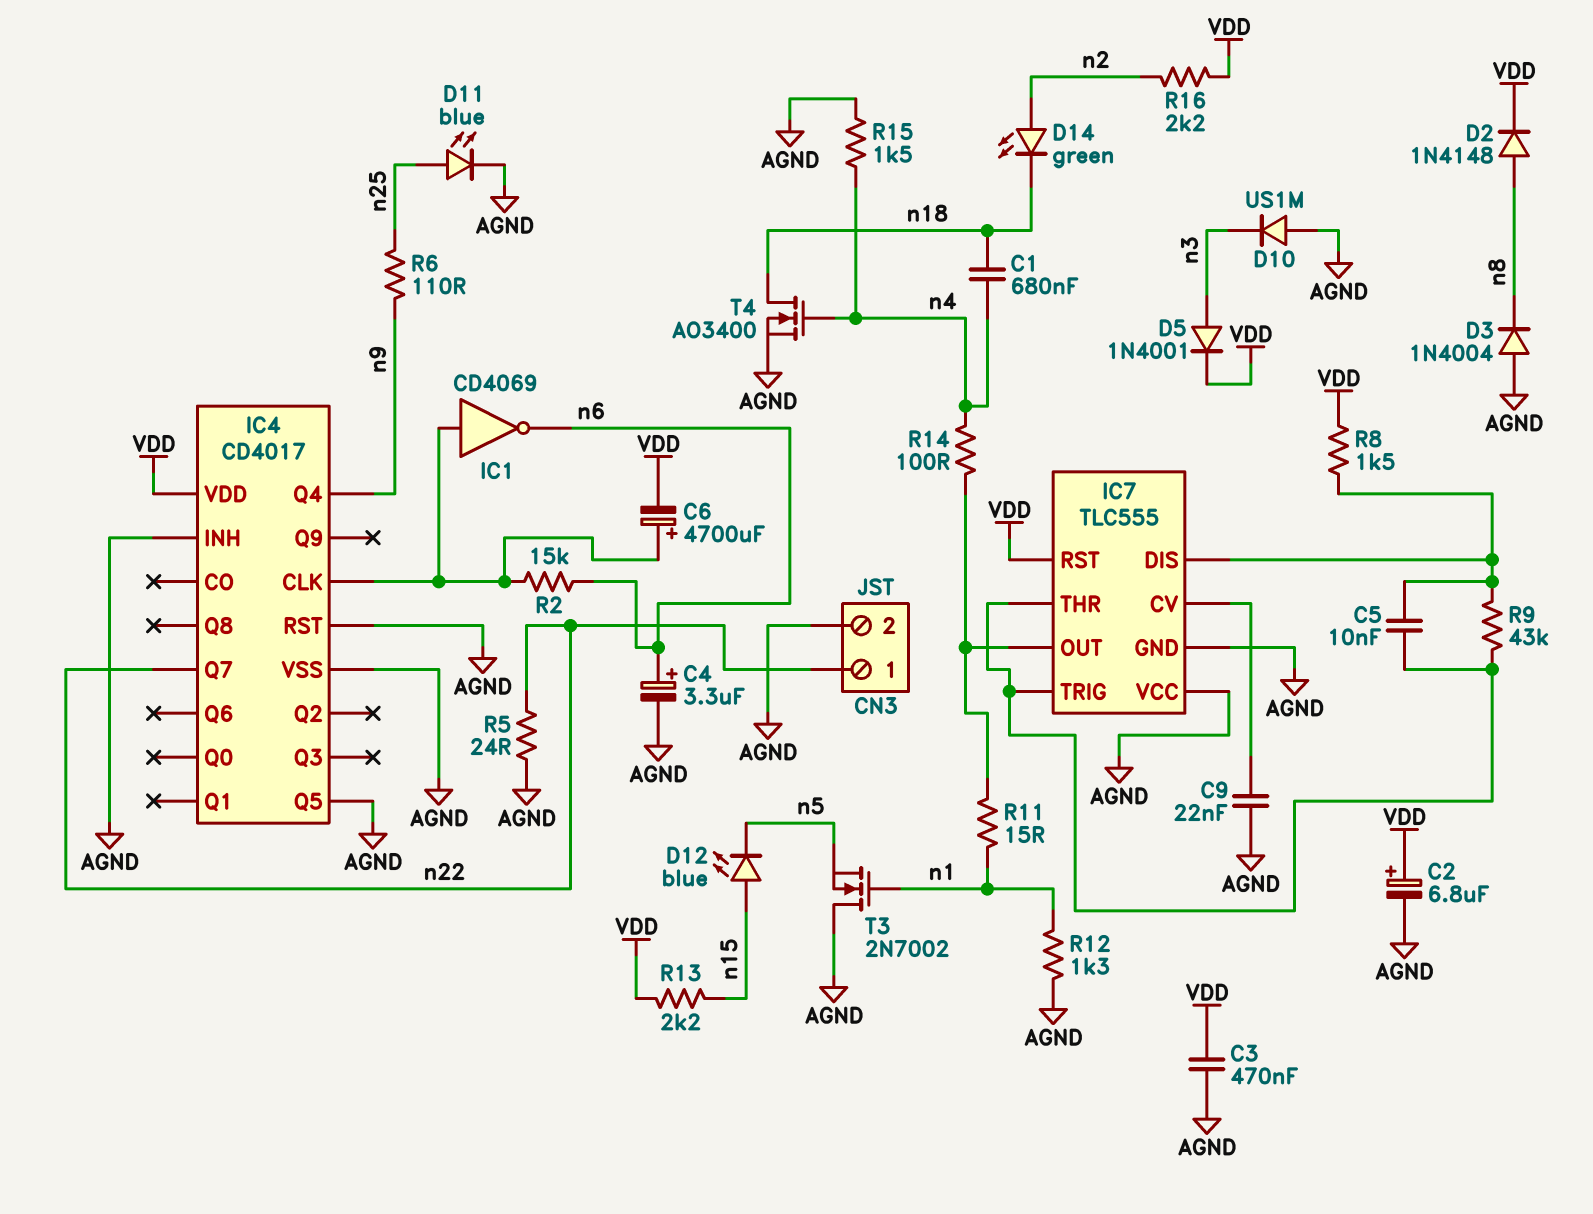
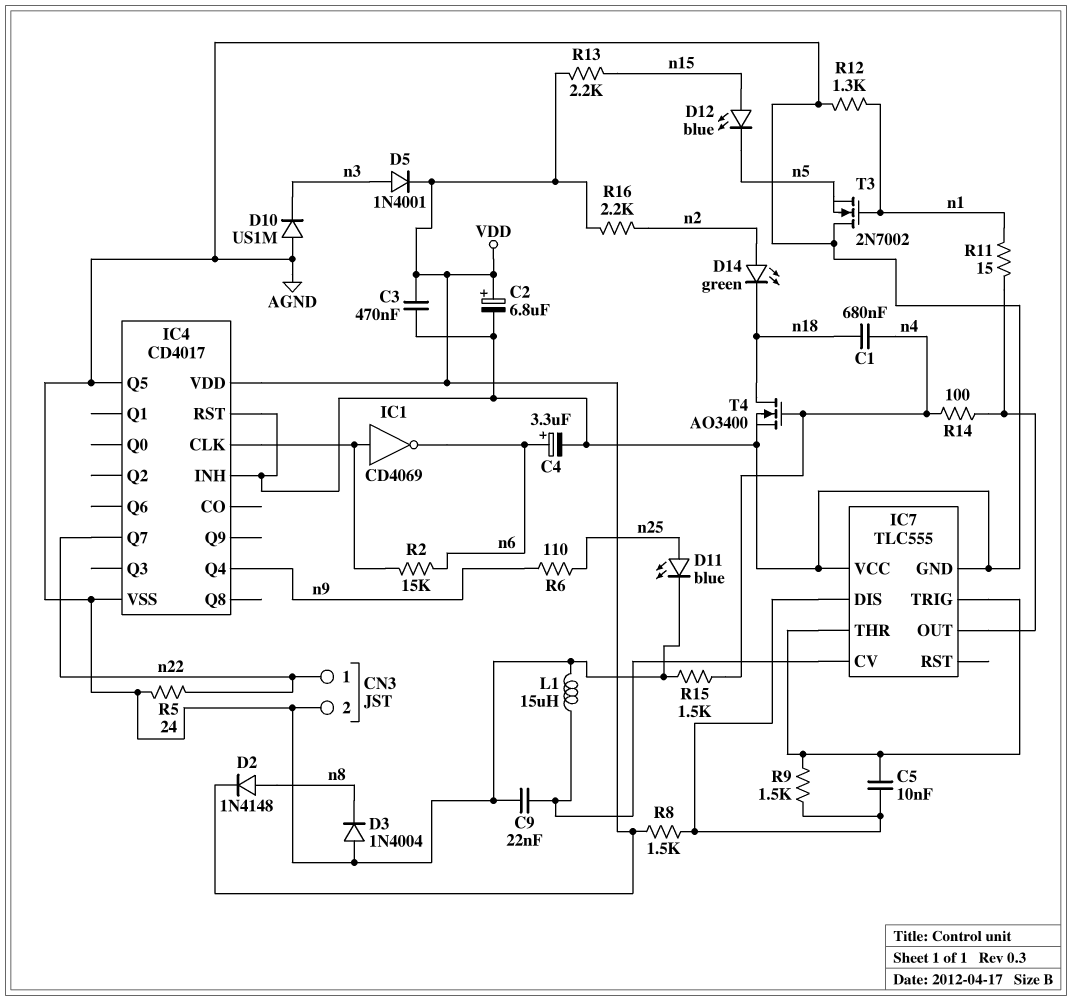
C6: 4700uF (plus IC4/CLK, minus VDD) -> none
IC7 pin RST: VDD -> none
L1: none -> 15uH (AGND, IC7/CV)
R9: 43k (IC7/DIS, IC7/THR) -> 1.5k (IC7/DIS, IC7/THR)

